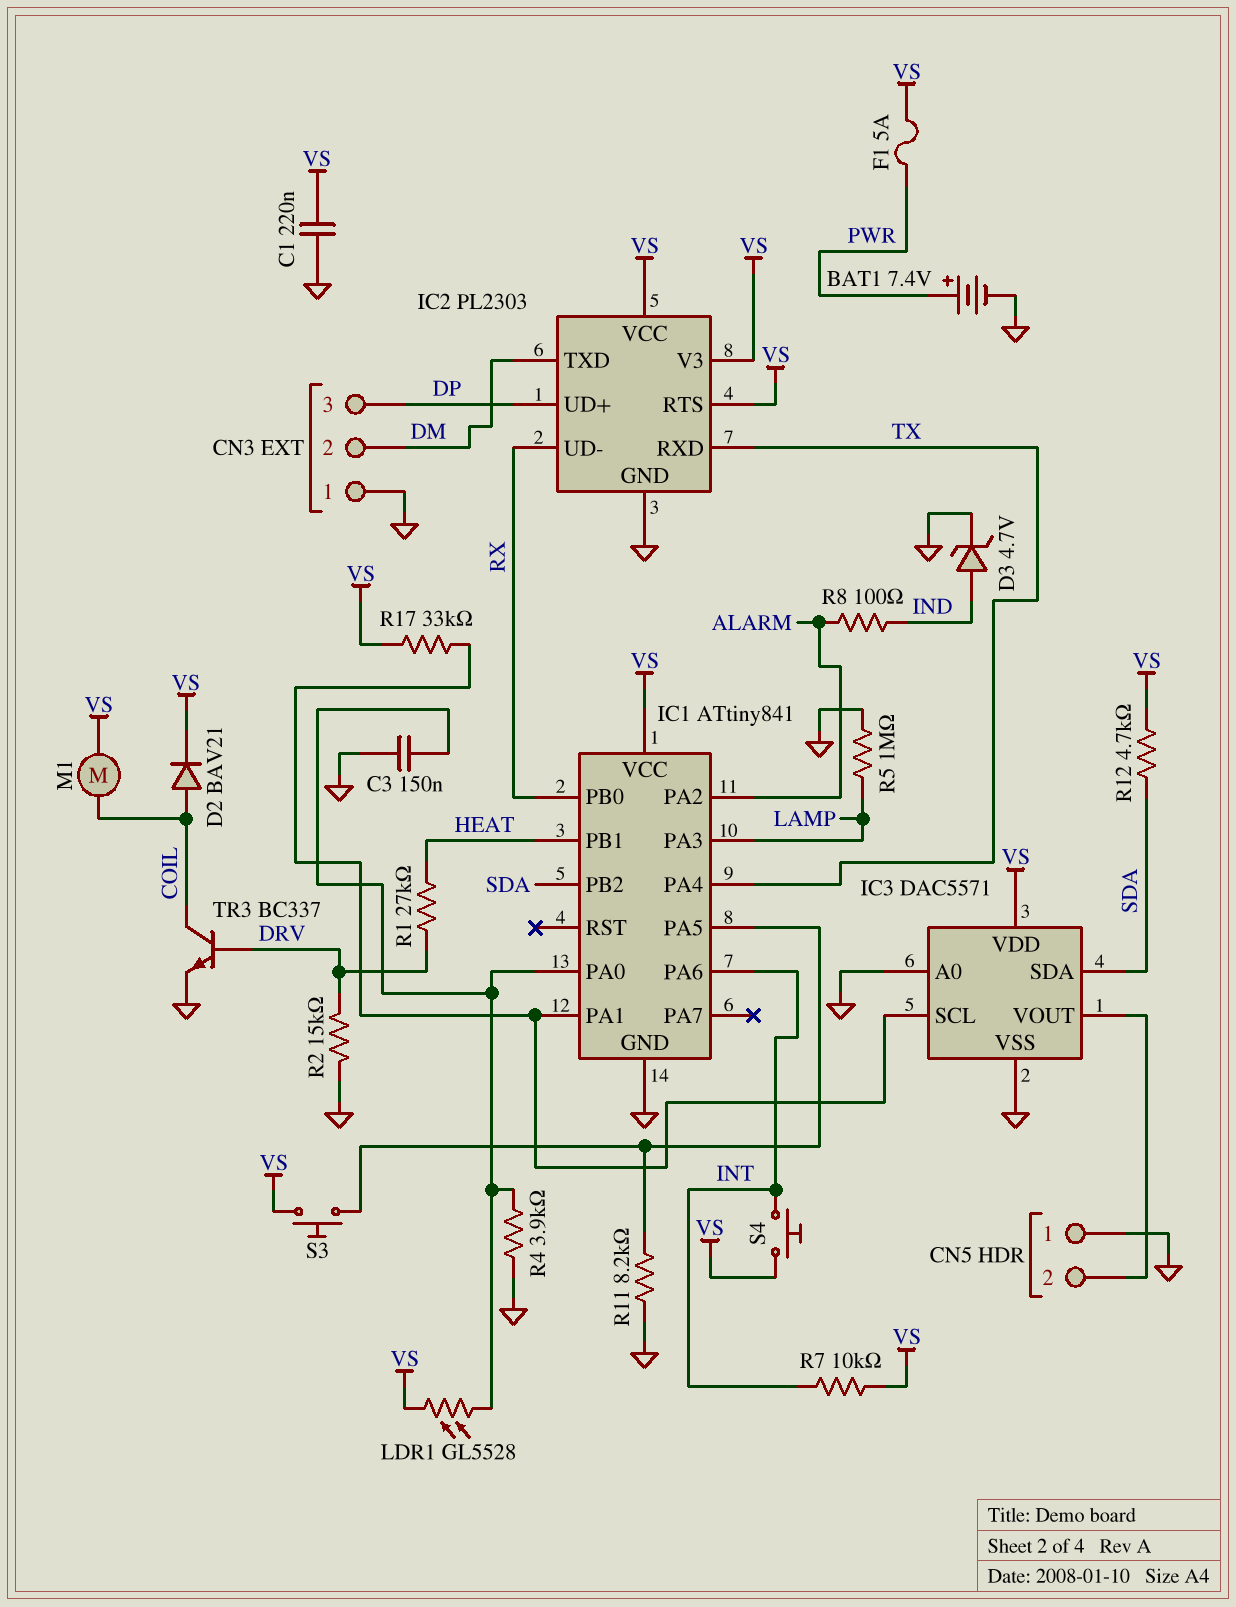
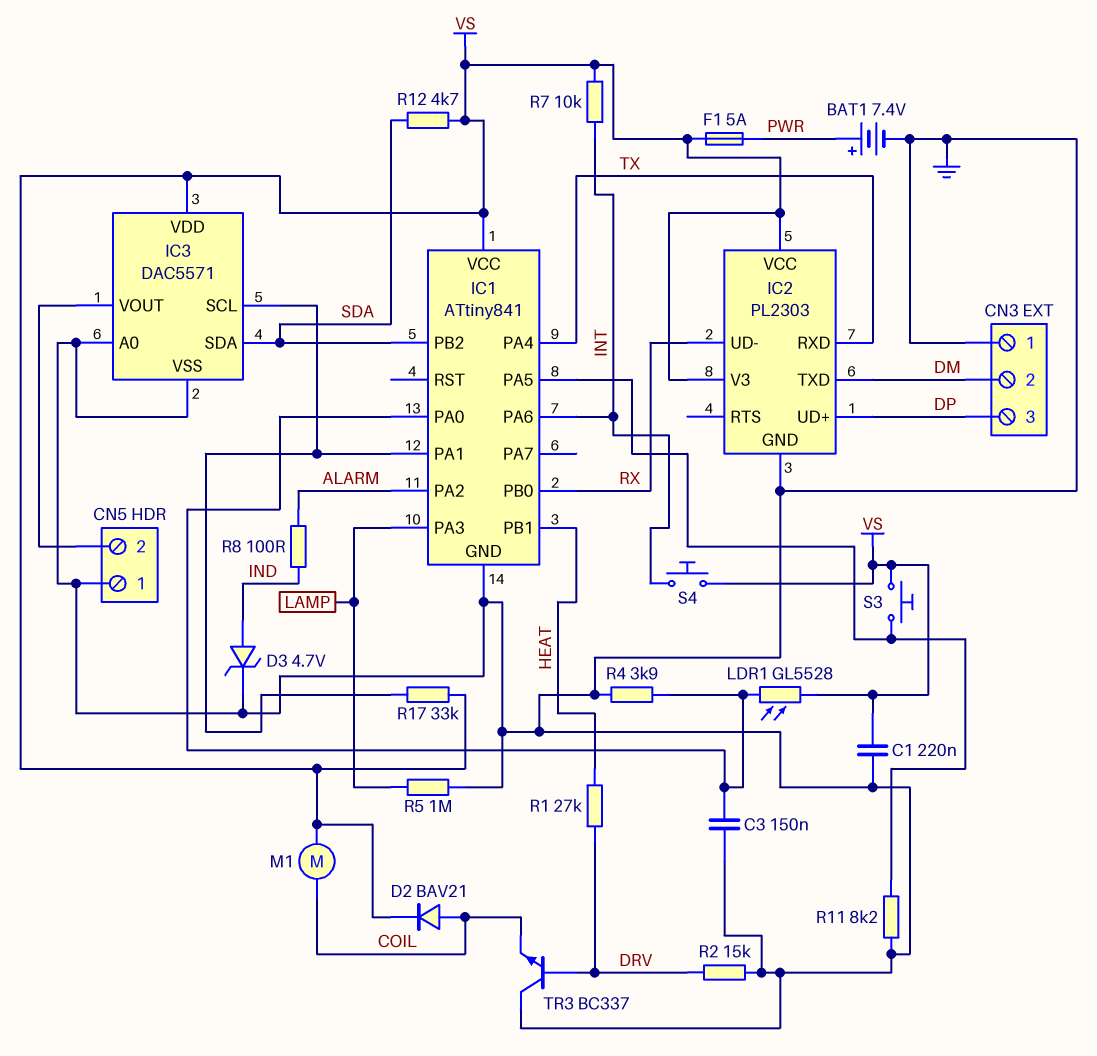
IC2 pin RTS: VS -> none
TR3: NPN BC337 (B DRV, C COIL, E GND) -> NPN BC337 (B DRV, C GND, E COIL)

